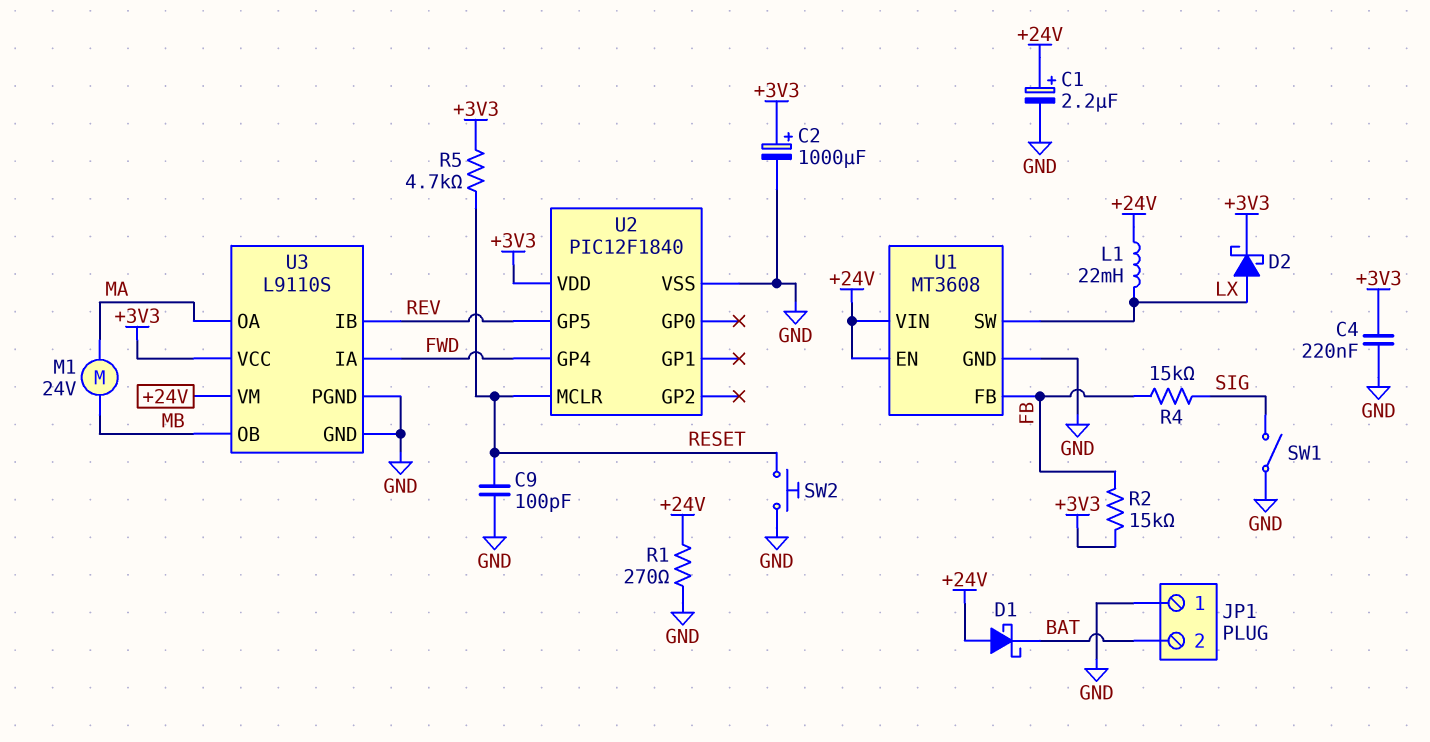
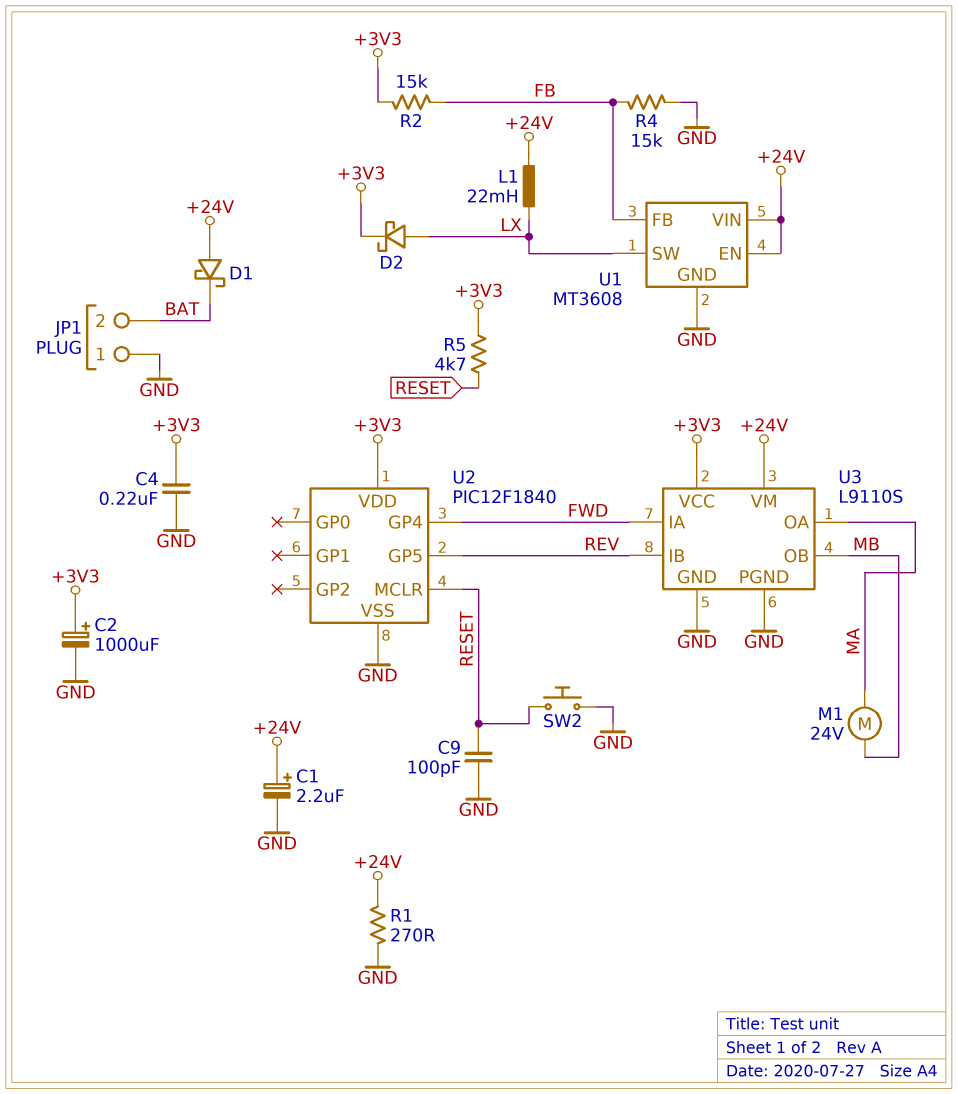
R4: 15k (FB, SIG) -> 15k (FB, GND)
SW1: switch (GND, SIG) -> none

